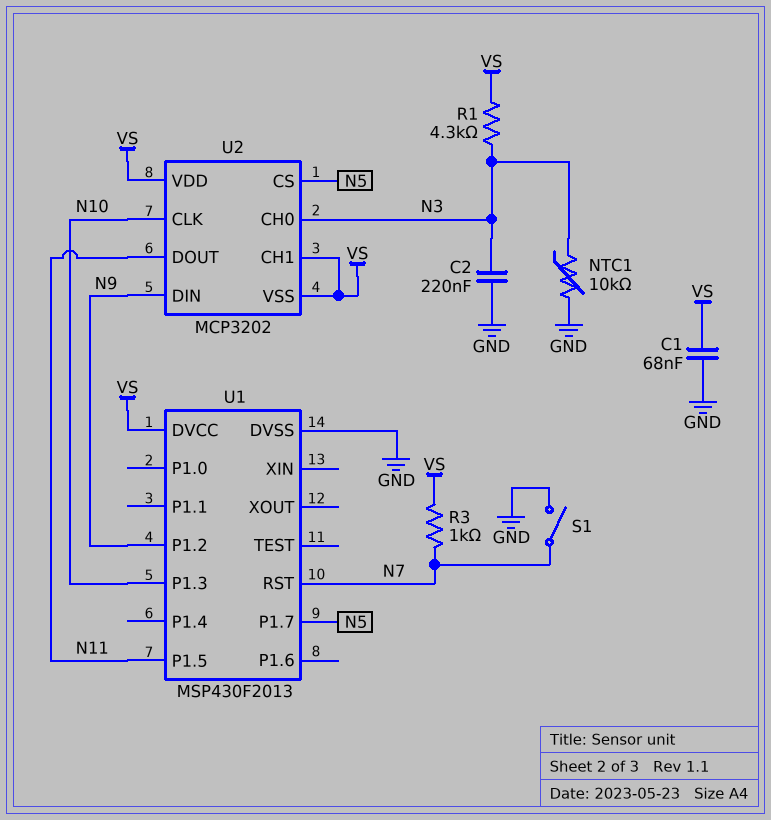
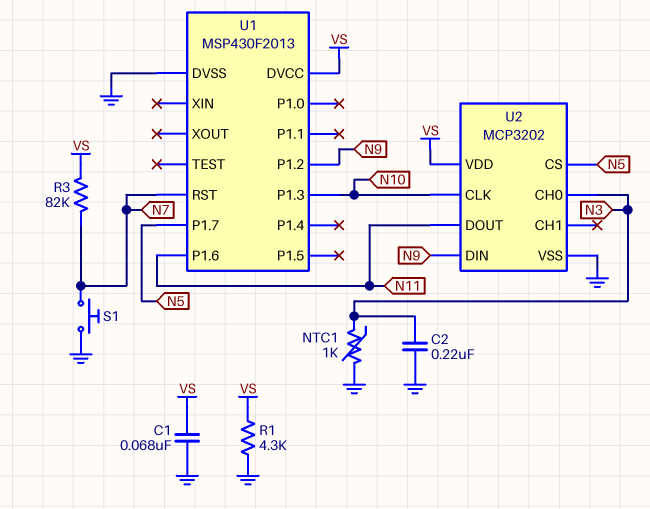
NTC1: 10k (GND, N3) -> 1k (GND, N3)
R1: 4.3k (N3, VS) -> 4.3k (GND, VS)
R3: 1k (N7, VS) -> 82k (N7, VS)
S1: switch (GND, N7) -> button (GND, N7)
U1 pin P1.5: N11 -> none
U1 pin P1.6: none -> N11
U2 pin CH1: VS -> none
U2 pin VSS: VS -> GND

